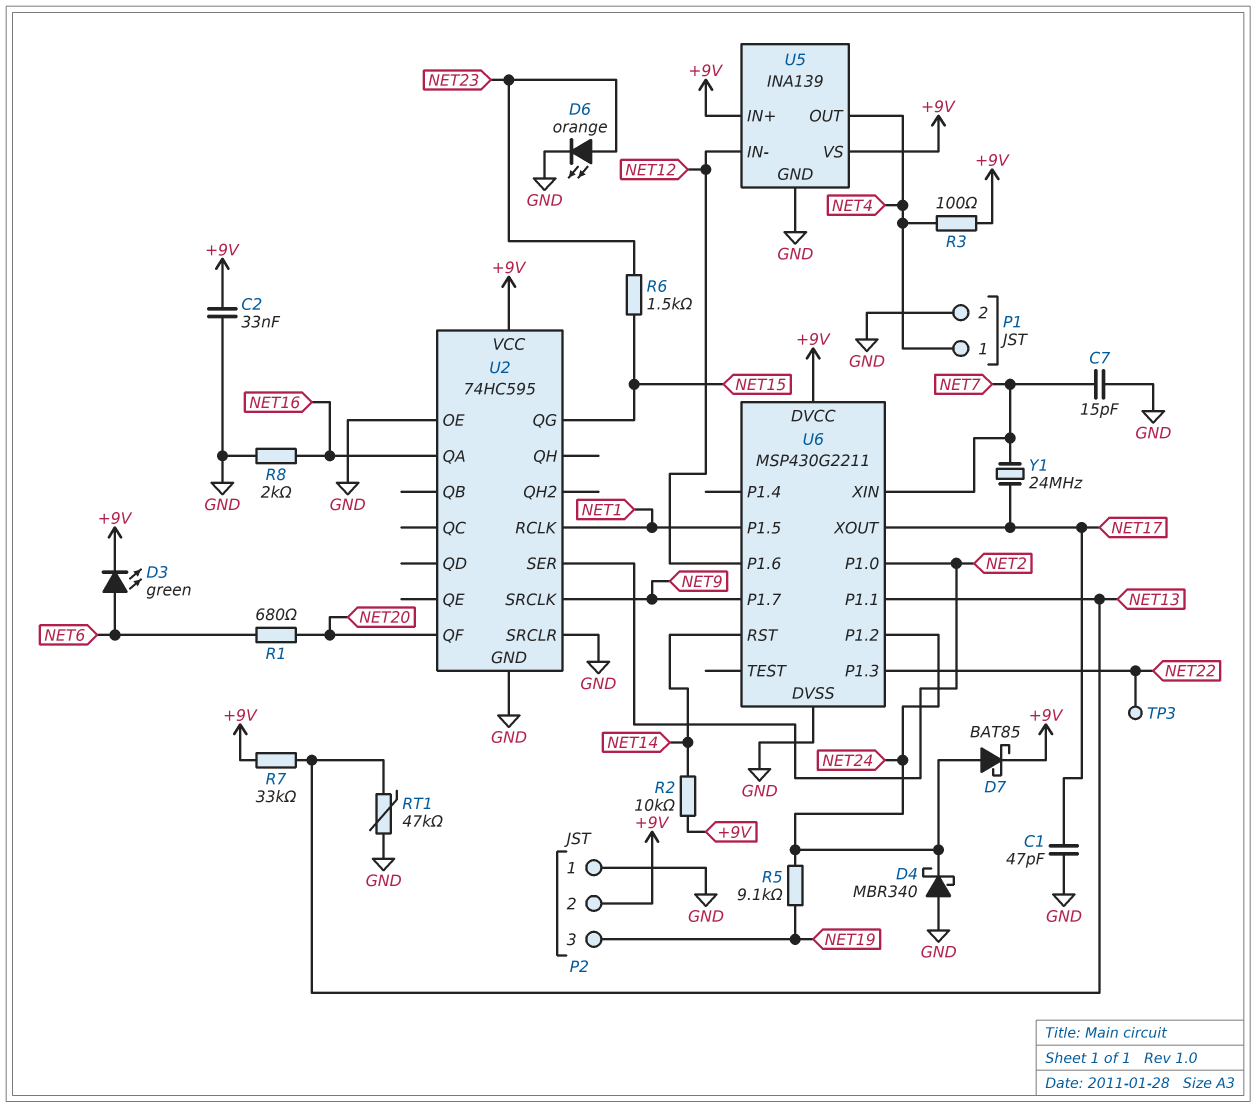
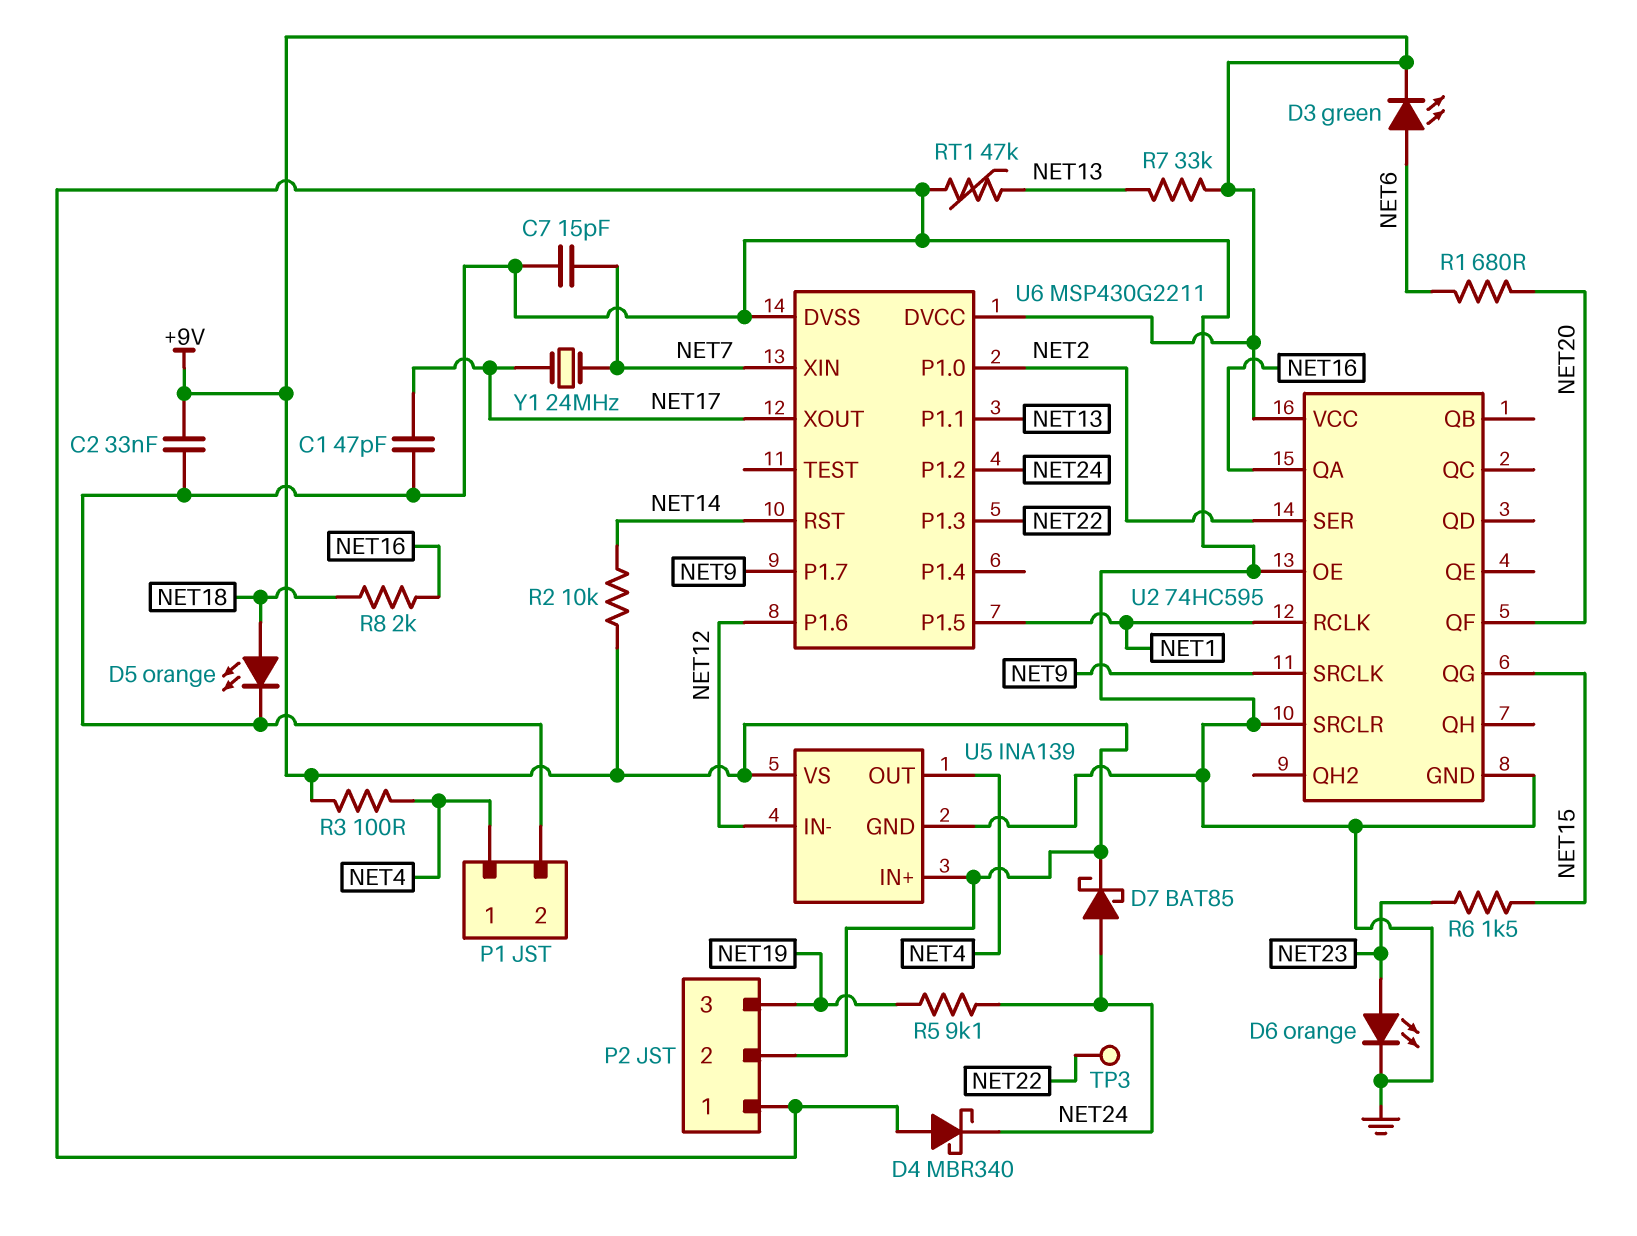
D5: none -> LED orange (A NET18, K GND)
R8: 2k (GND, NET16) -> 2k (NET16, NET18)

